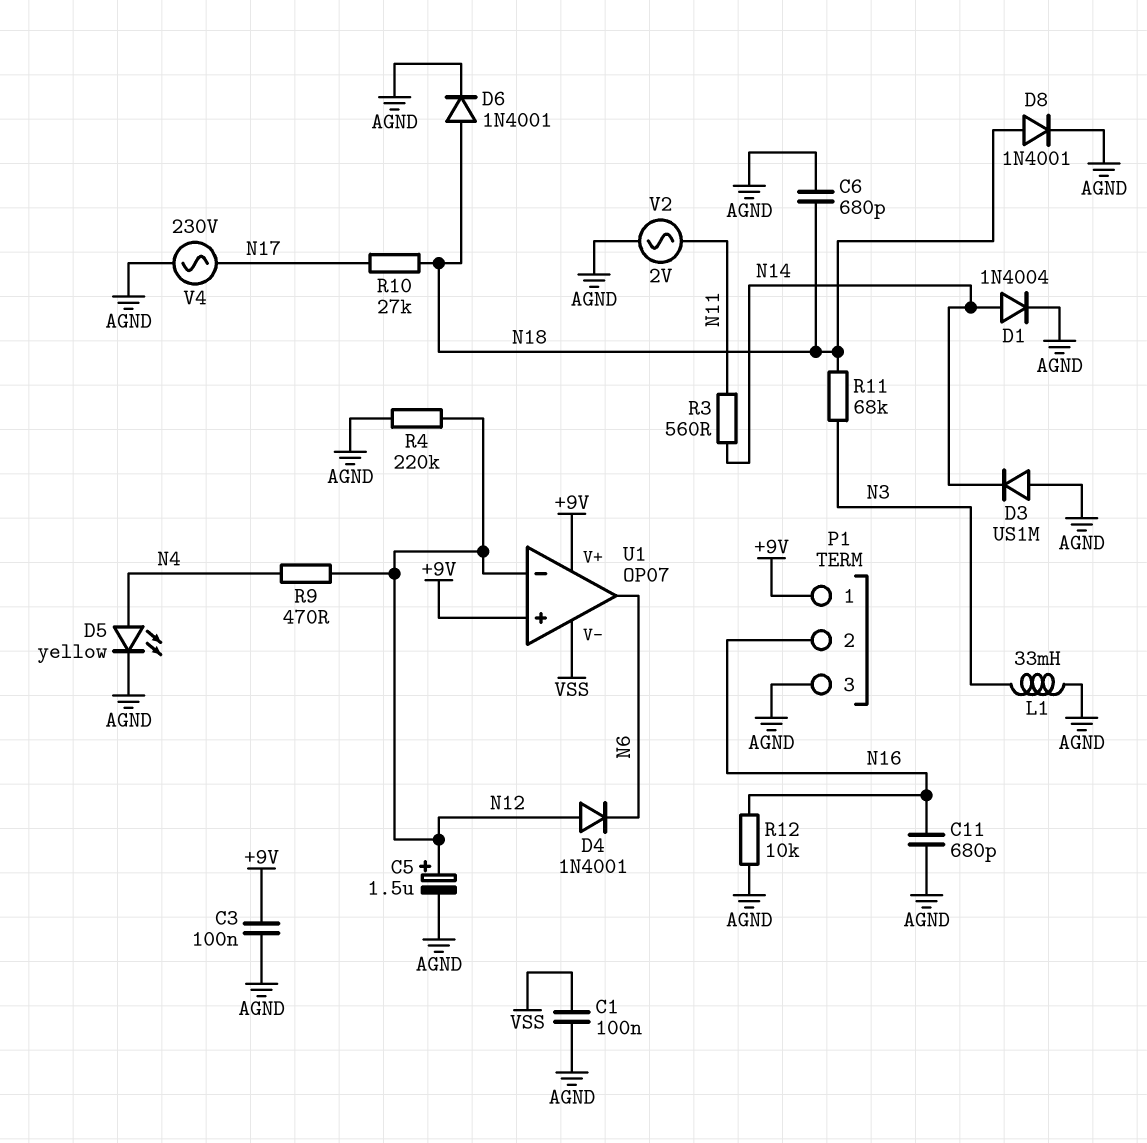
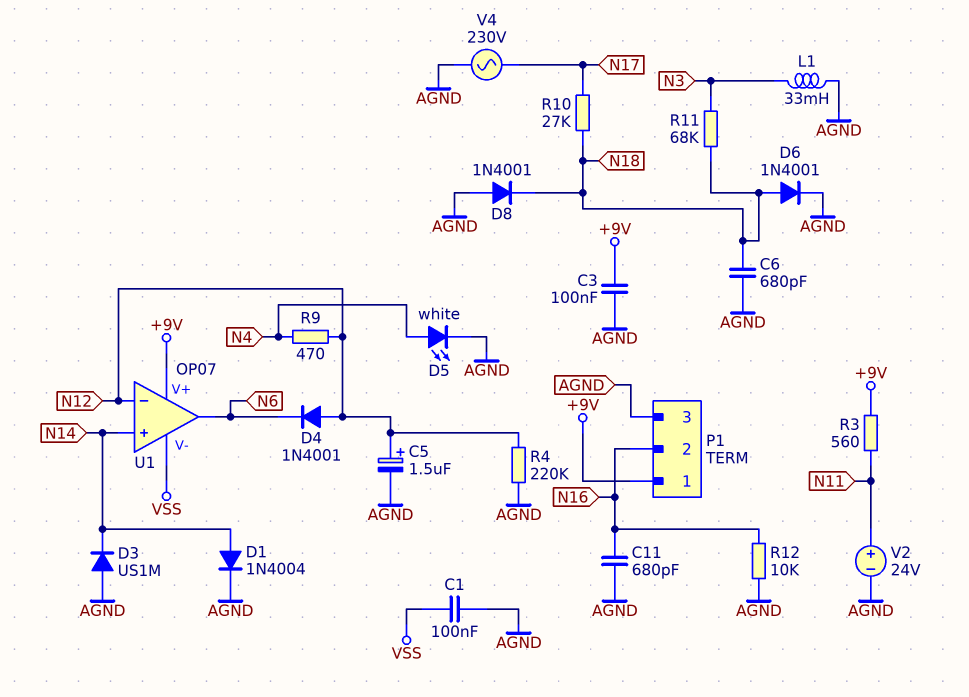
D5: LED yellow (A N4, K AGND) -> LED white (A N4, K AGND)
D8: diode 1N4001 (A N18, K AGND) -> diode 1N4001 (A AGND, K N18)
R3: 560 (N11, N14) -> 560 (+9V, N11)
U1 pin in+: +9V -> N14
V2: AC 2V (AGND, N11) -> 24V (plus N11, minus AGND)

